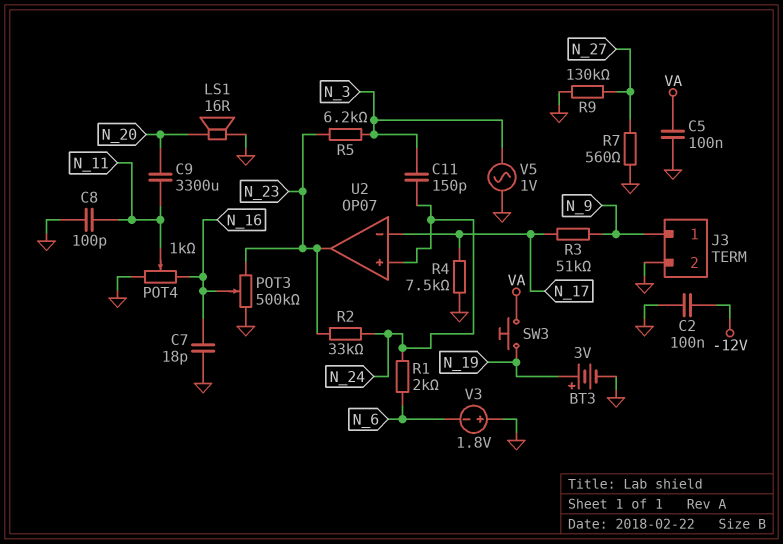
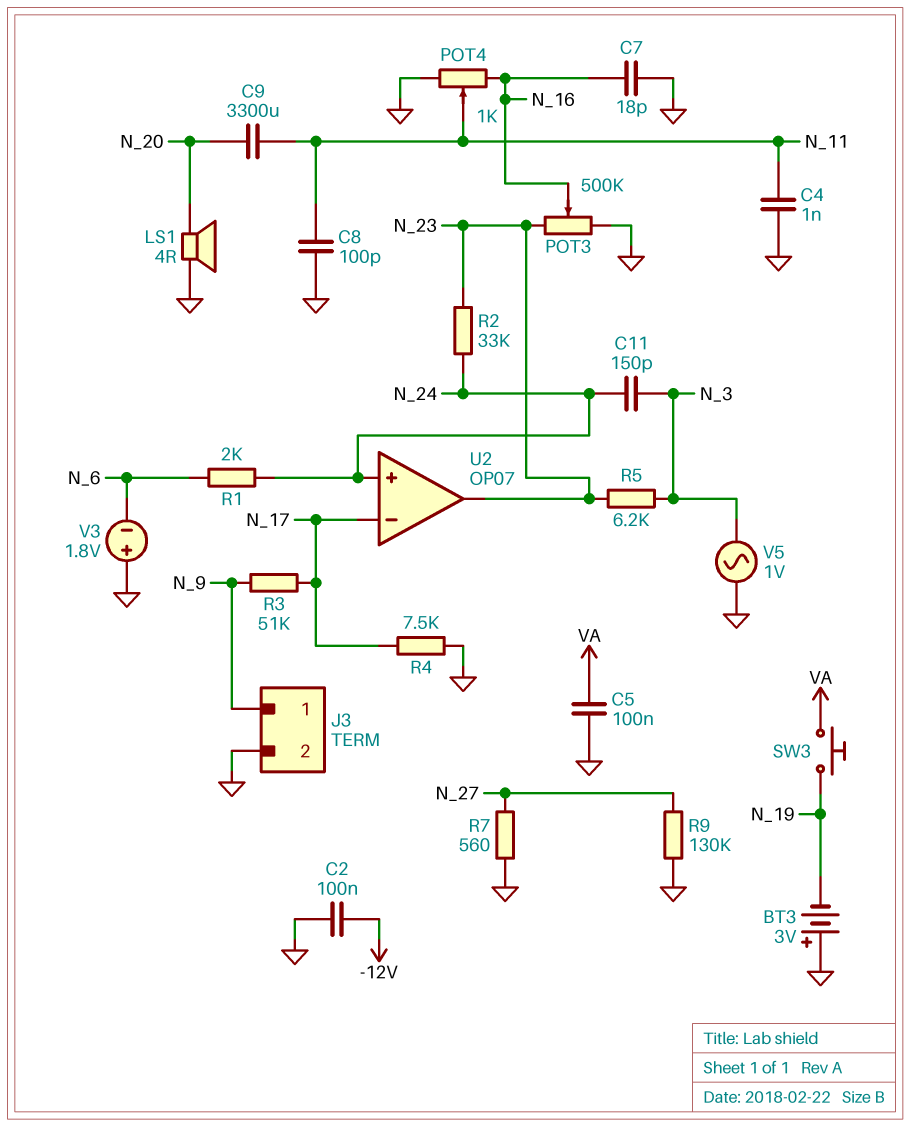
BT3: 3V (plus N_19, minus GND) -> 3V (plus GND, minus N_19)
C4: none -> 1nF (GND, N_11)
LS1: speaker 16R (GND, N_20) -> speaker 4R (GND, N_20)

